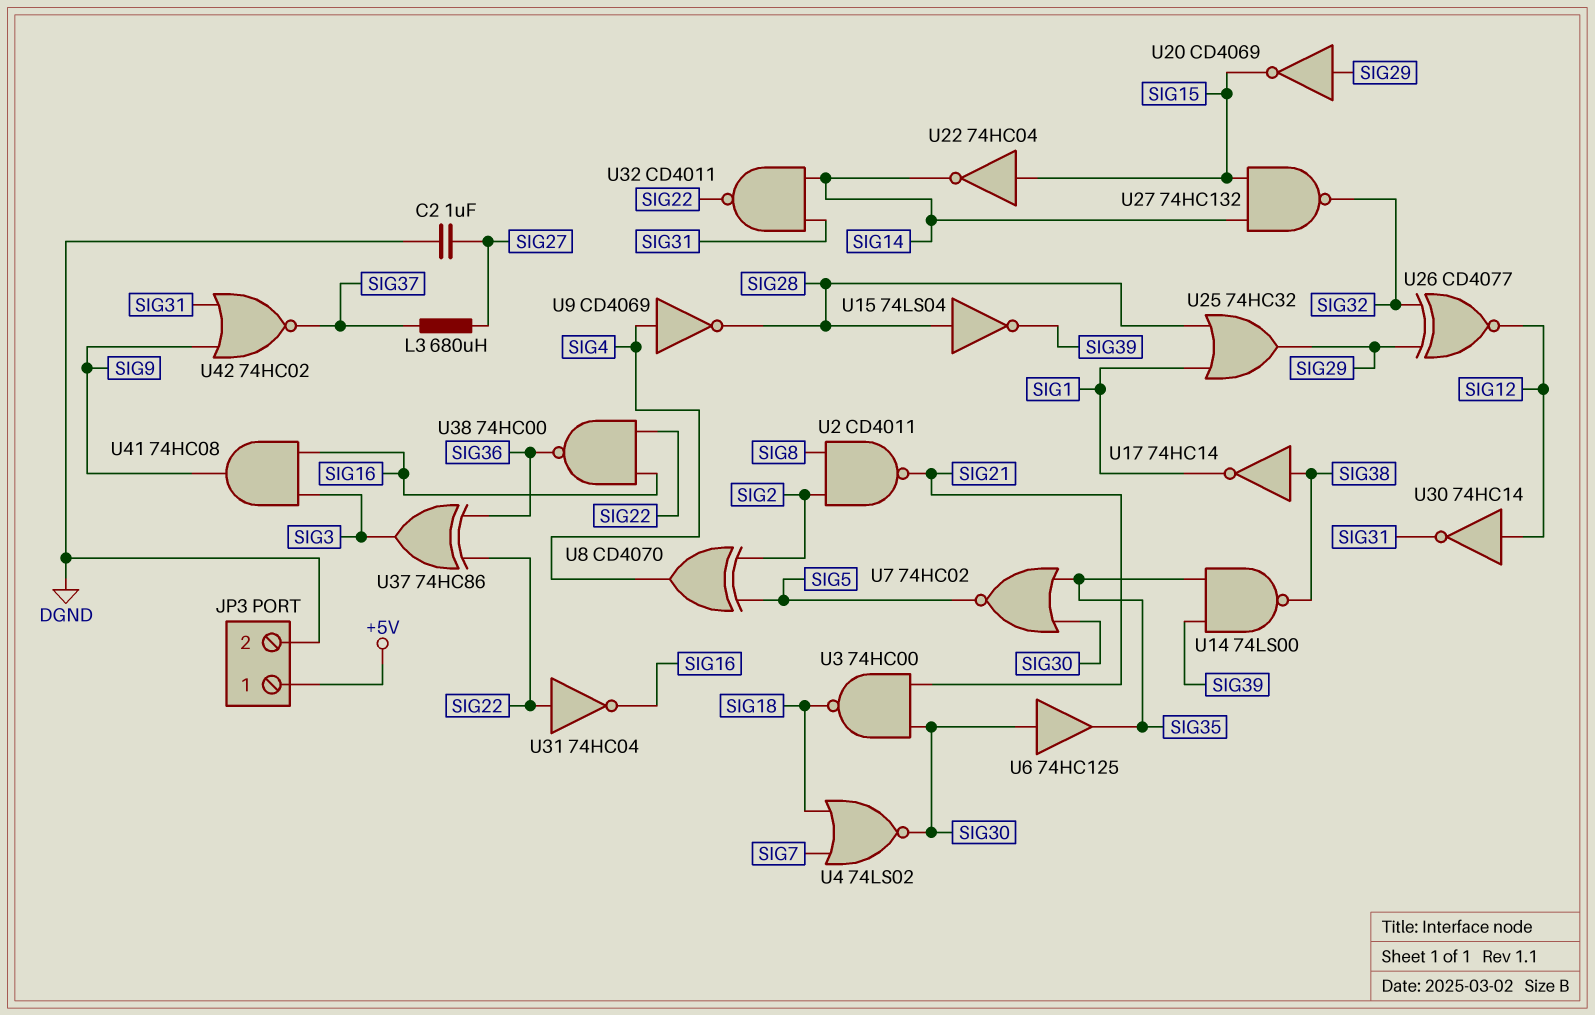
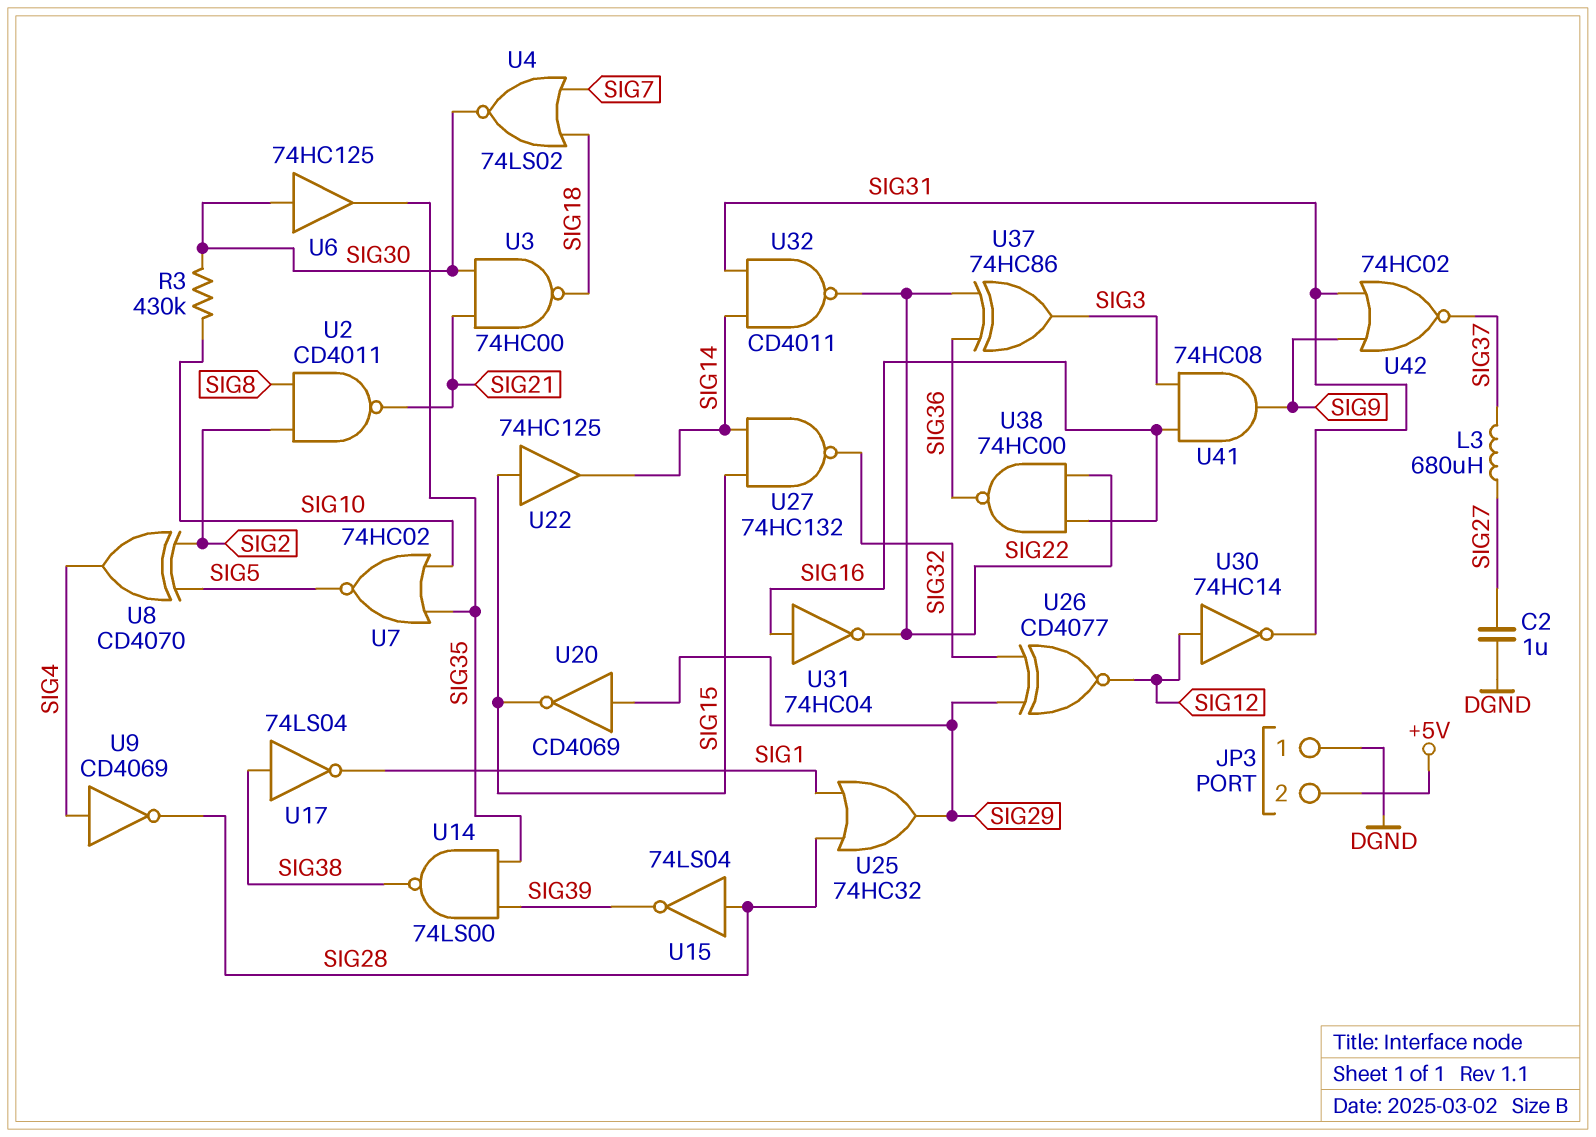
JP3 pin 1: +5V -> DGND
JP3 pin 2: DGND -> +5V
R3: none -> 430k (SIG10, SIG30)
U7: NOR 74HC02 (in SIG30, in SIG35, out SIG5) -> NOR 74HC02 (in SIG10, in SIG35, out SIG5)
U17: NOT 74HC14 (in SIG38, out SIG1) -> NOT 74LS04 (in SIG38, out SIG1)
U22: NOT 74HC04 (in SIG15, out SIG14) -> buffer 74HC125 (in SIG15, out SIG14)
U31: NOT 74HC04 (in SIG22, out SIG16) -> NOT 74HC04 (in SIG16, out SIG22)

